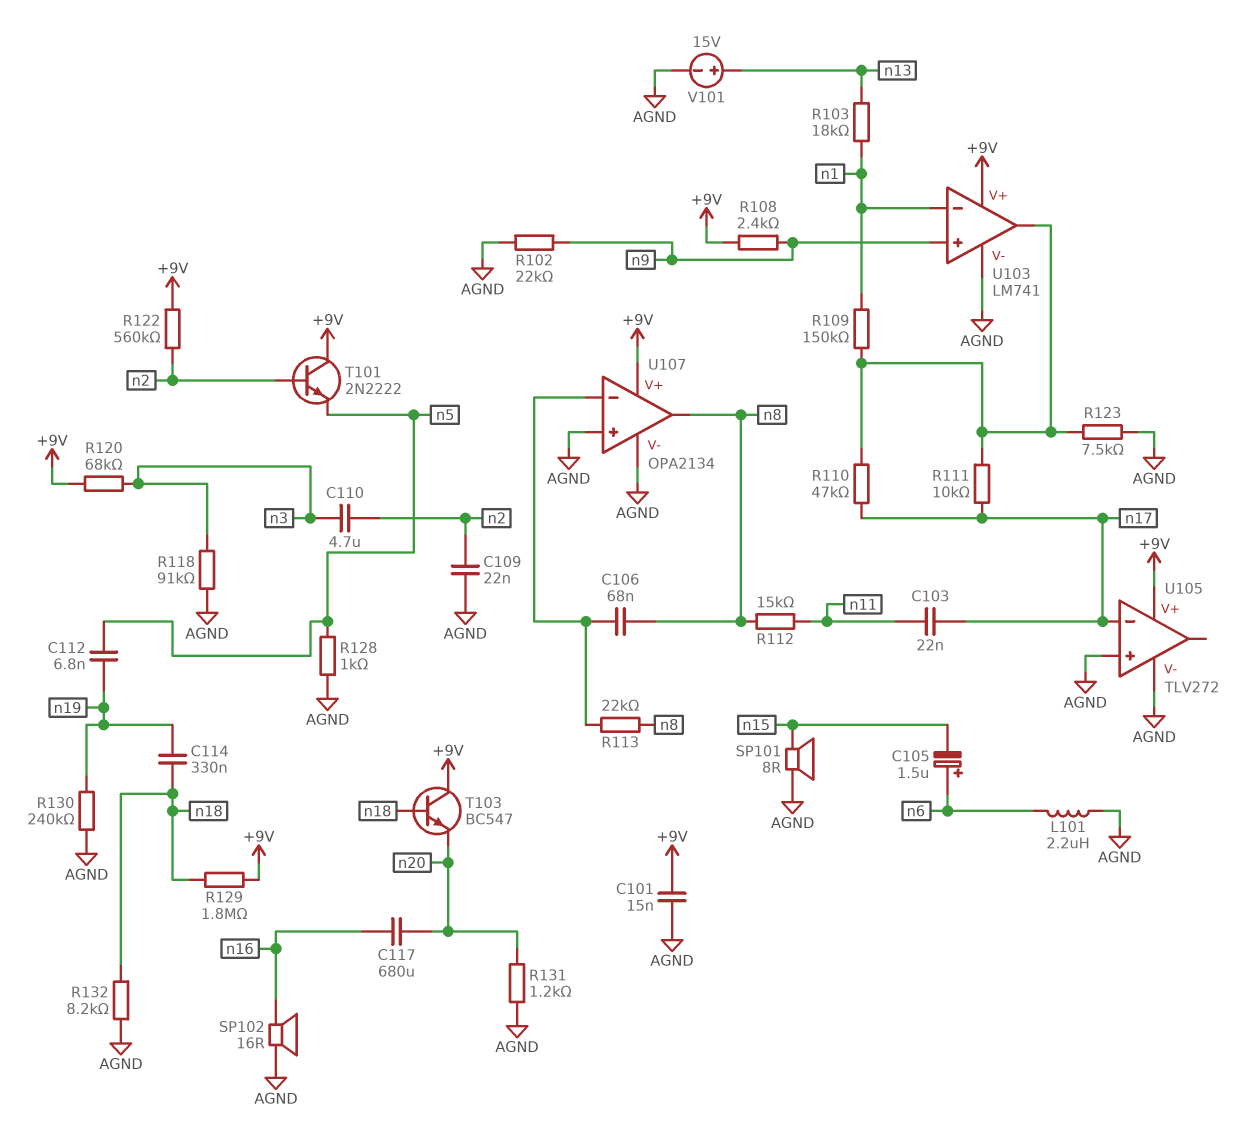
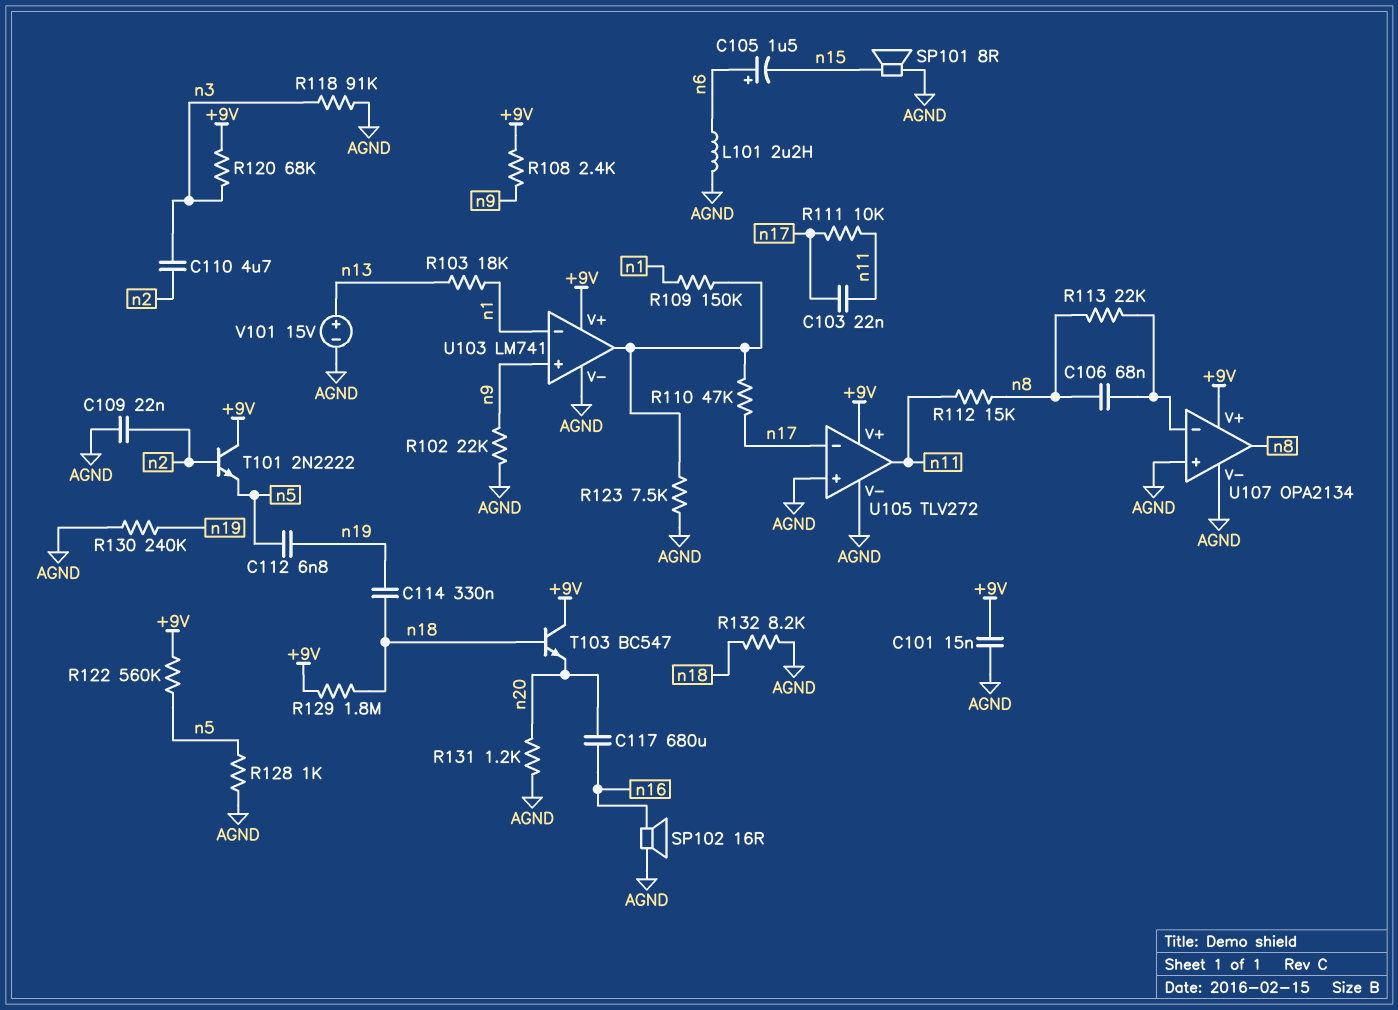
R111: 10k (U103/out, n17) -> 10k (n11, n17)
R122: 560k (+9V, n2) -> 560k (+9V, n5)
U105 pin out: none -> n11

